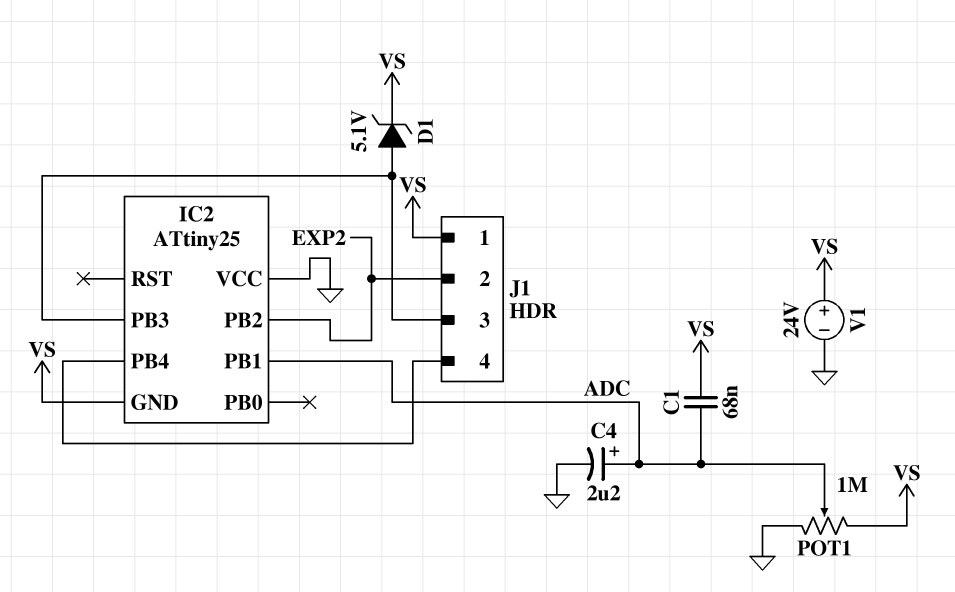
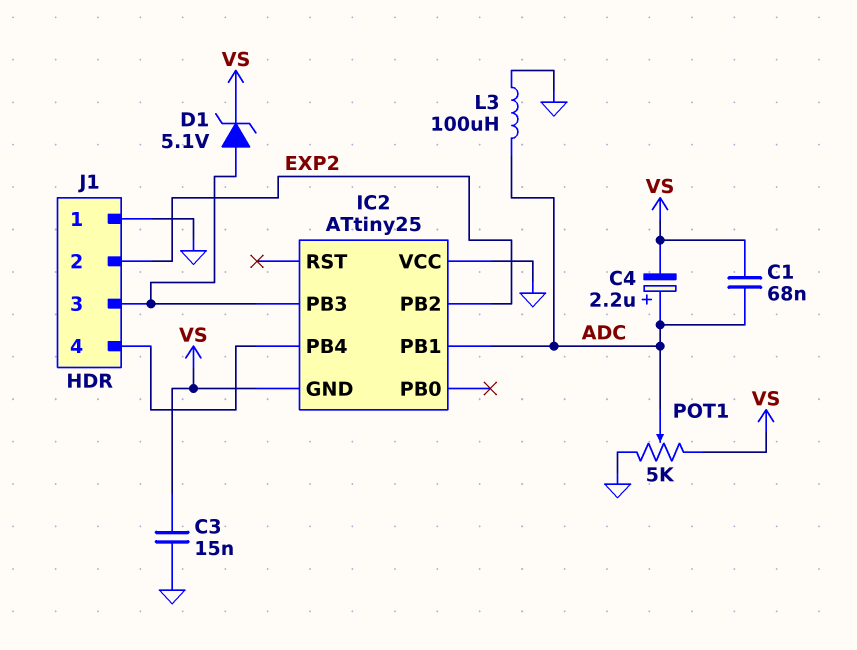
C3: none -> 15nF (GND, VS)
C4: 2.2uF (plus ADC, minus GND) -> 2.2uF (plus ADC, minus VS)
J1 pin 1: VS -> GND
L3: none -> 100uH (ADC, GND)
POT1: 1M (GND, VS, wiper ADC) -> 5k (GND, VS, wiper ADC)
V1: 24V (plus VS, minus GND) -> none

